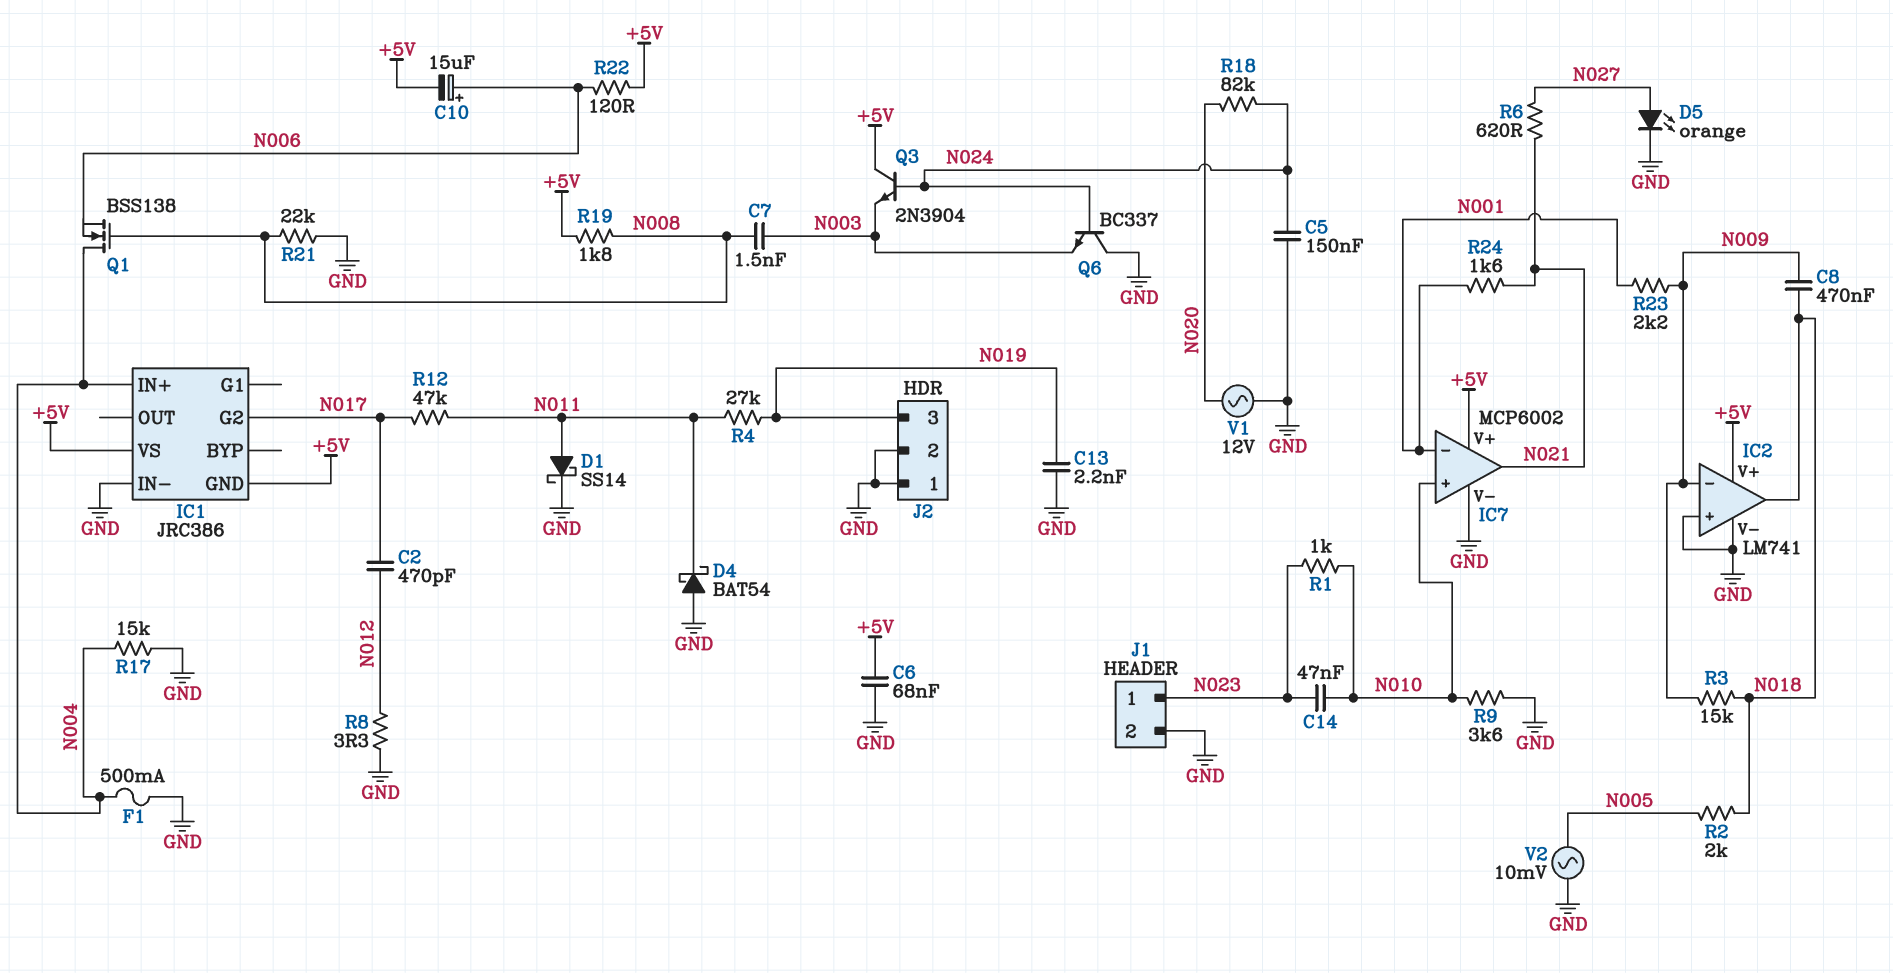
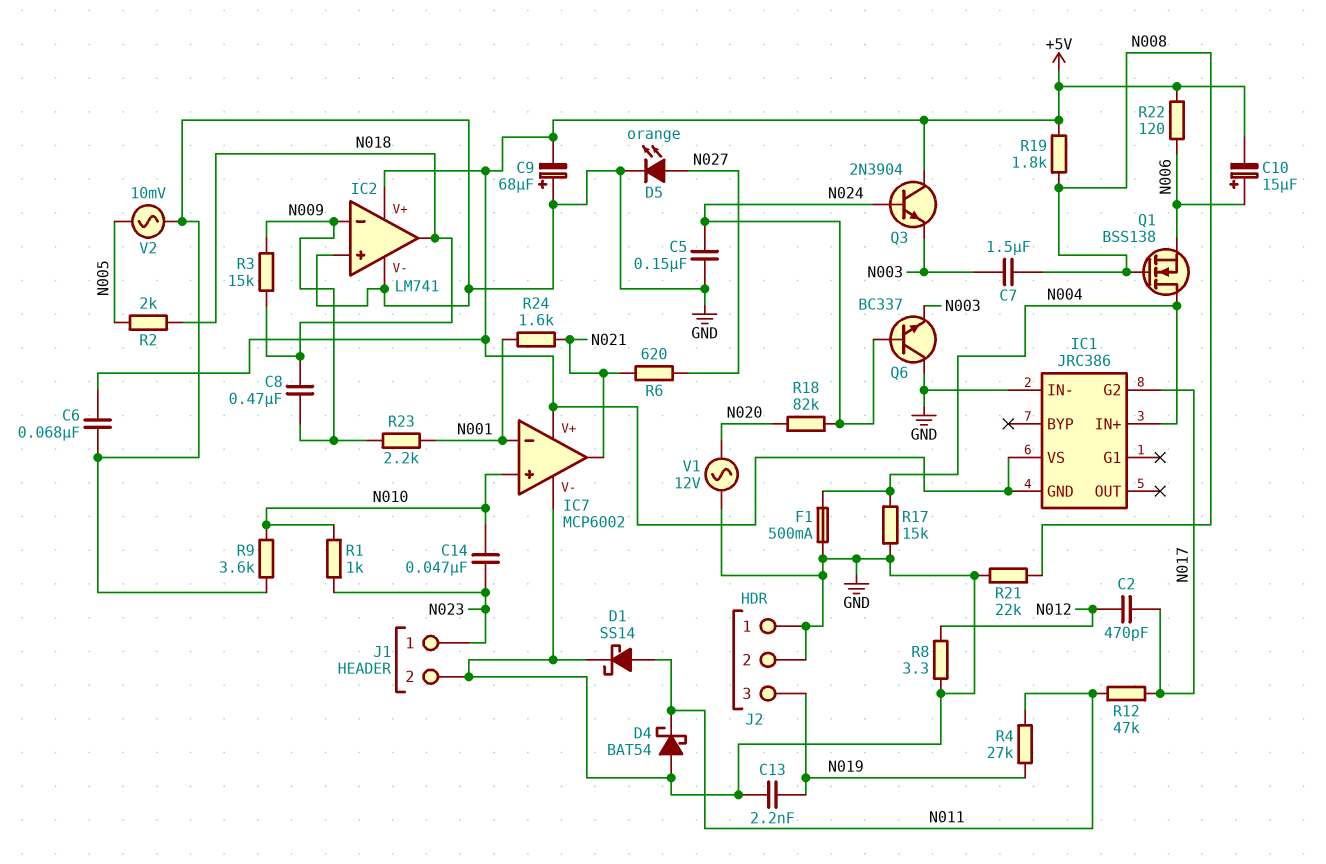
C7: 1.5nF (N003, N008) -> 1.5uF (N003, N008)
C9: none -> 68uF (plus GND, minus +5V)

